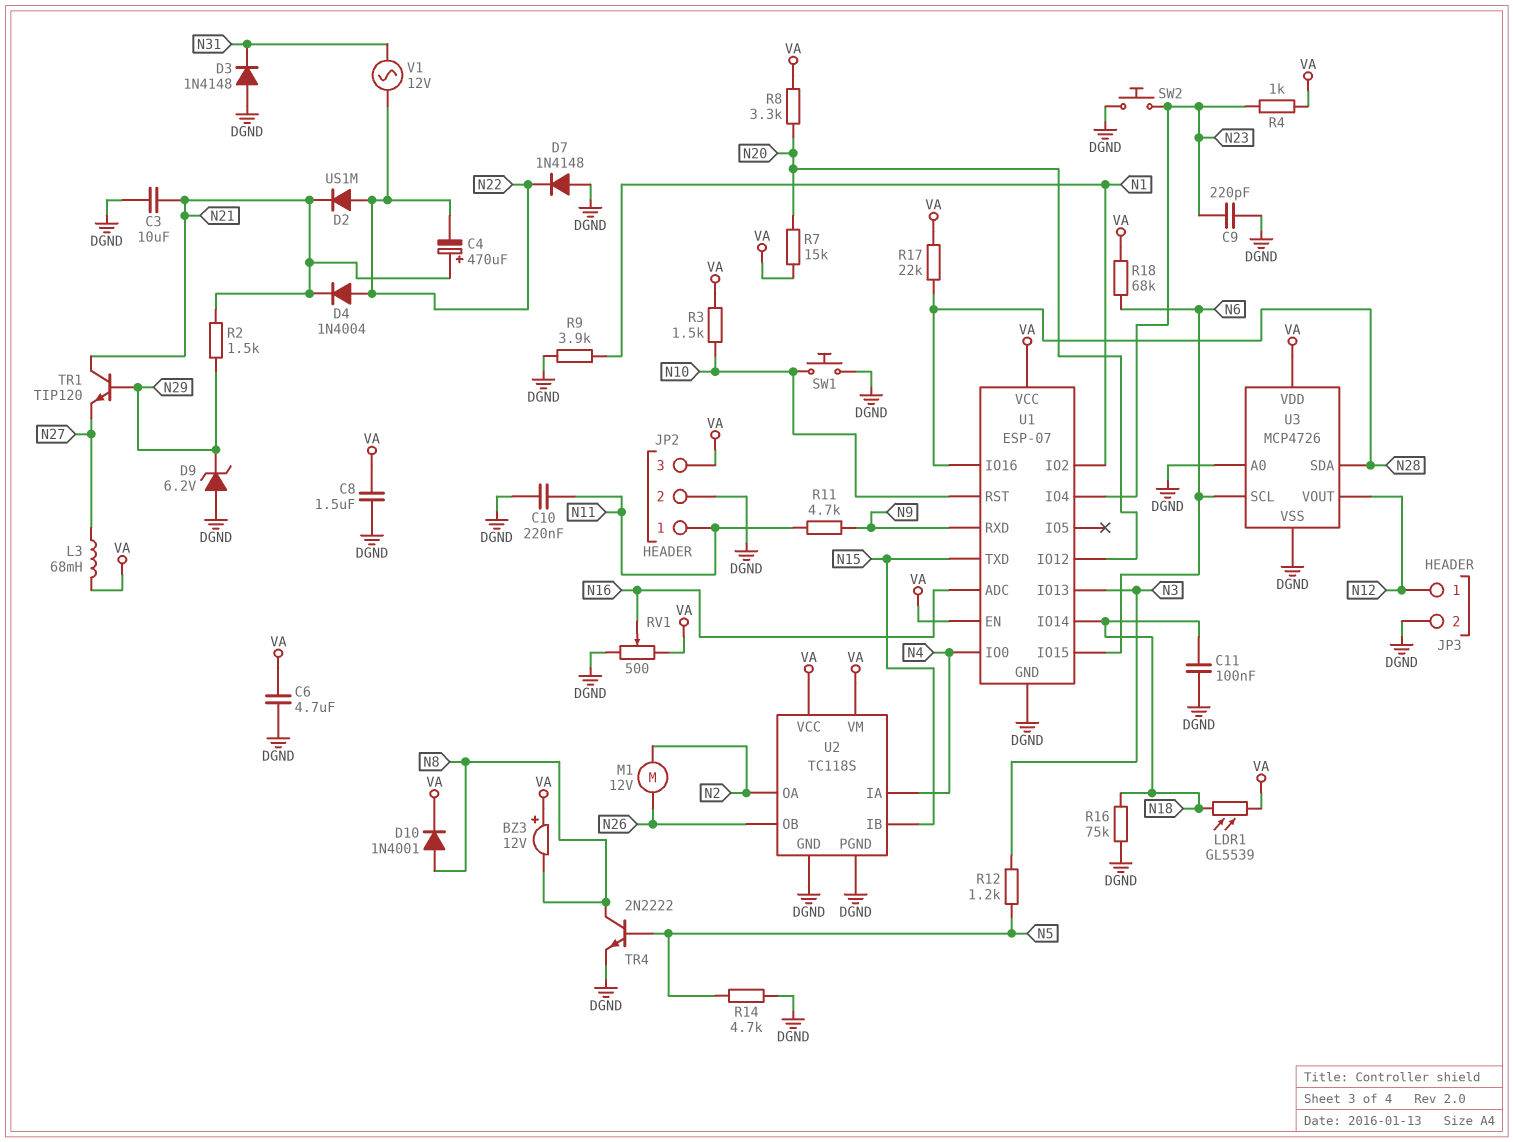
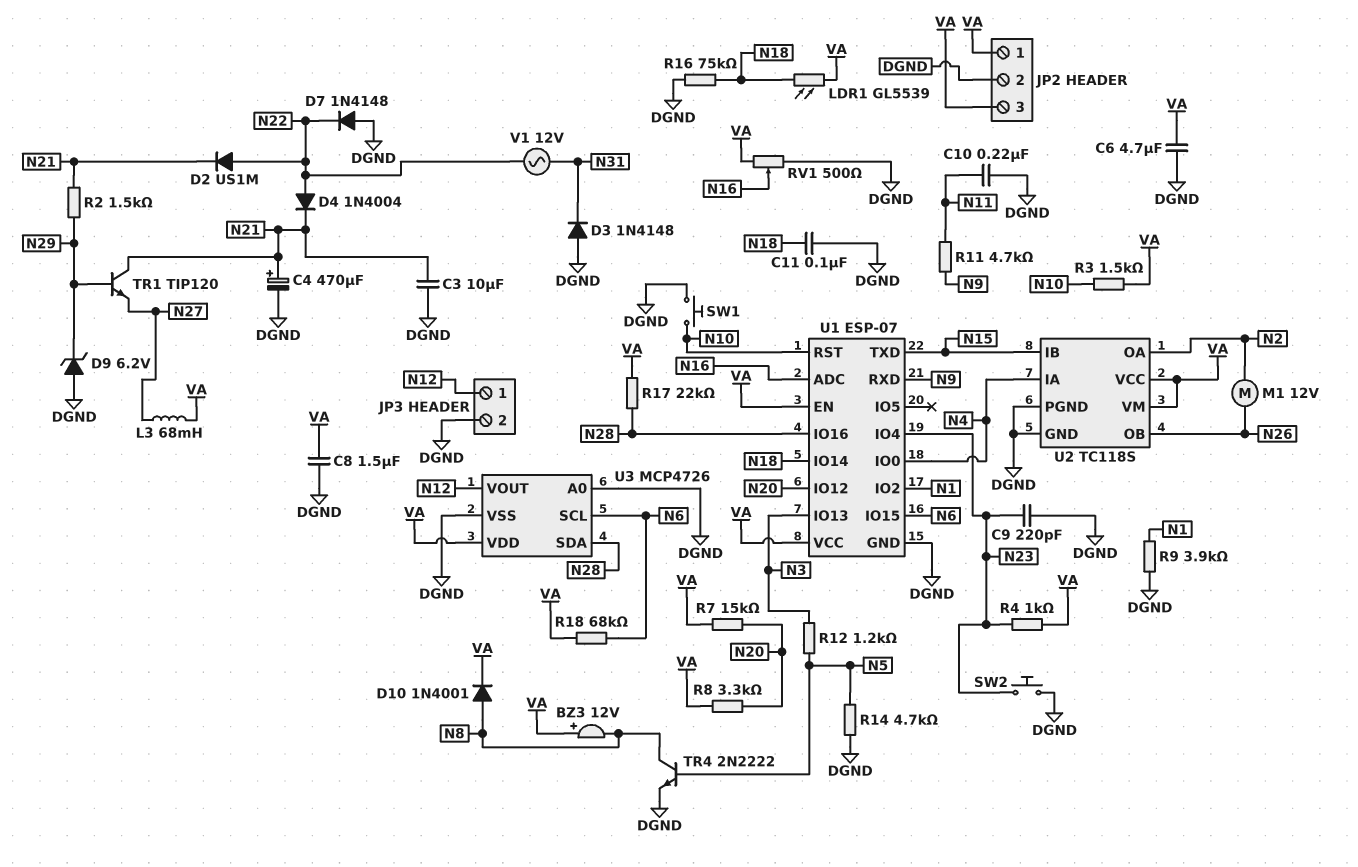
C4: 470uF (plus N21, minus N22) -> 470uF (plus N21, minus DGND)
JP2 pin 1: N11 -> VA

